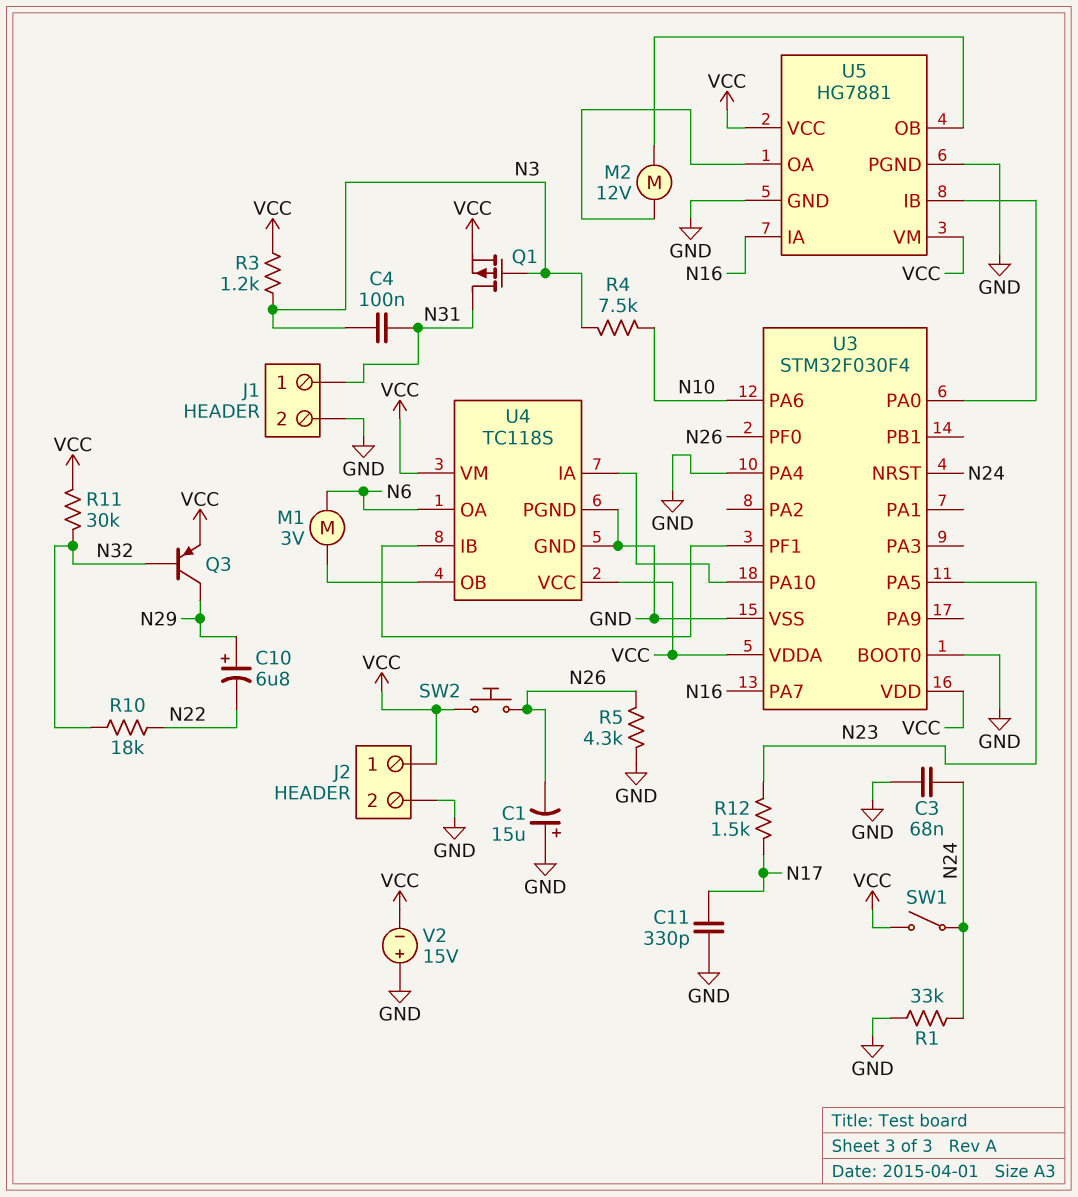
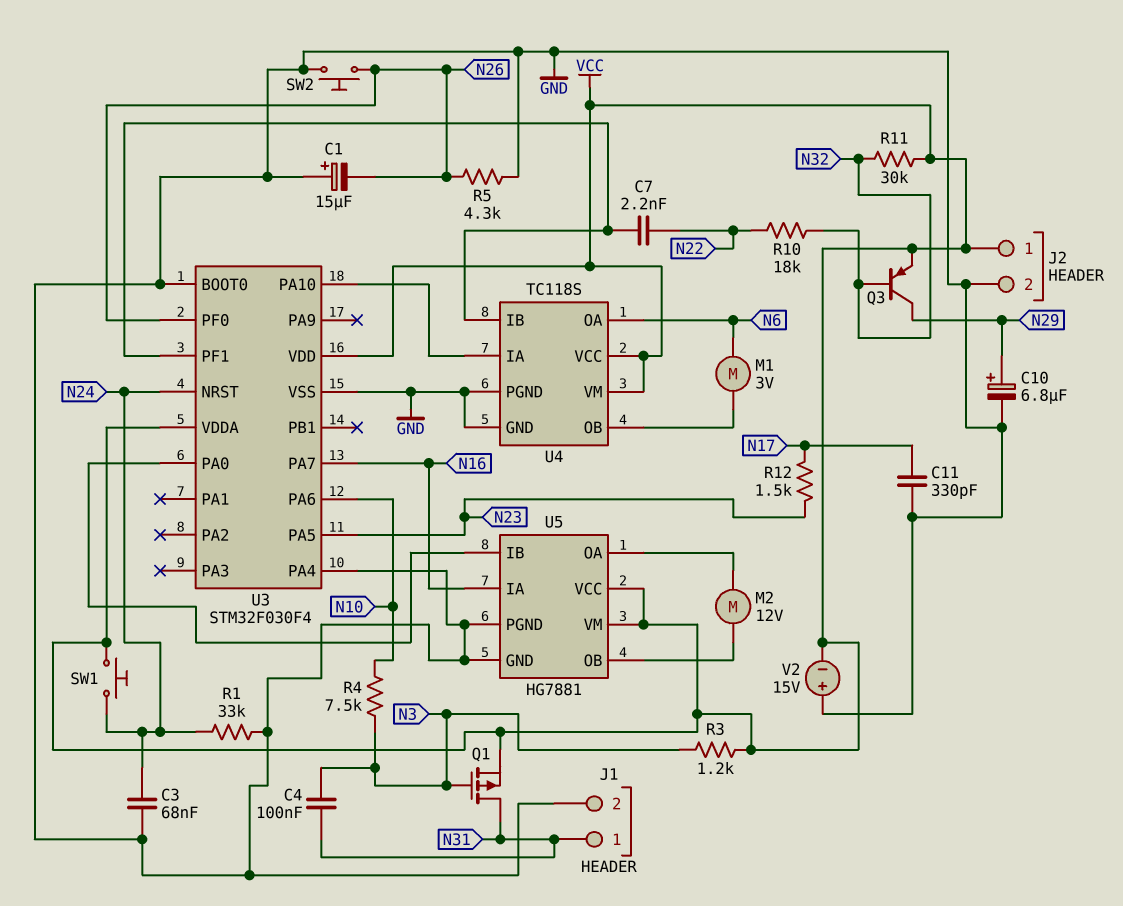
C7: none -> 2.2nF (N22, U3/PF1)
C10: 6.8uF (plus N29, minus N22) -> 6.8uF (plus N29, minus GND)
SW1: switch (N24, VCC) -> button (N24, VCC)
SW2: button (N26, VCC) -> button (GND, N26)

